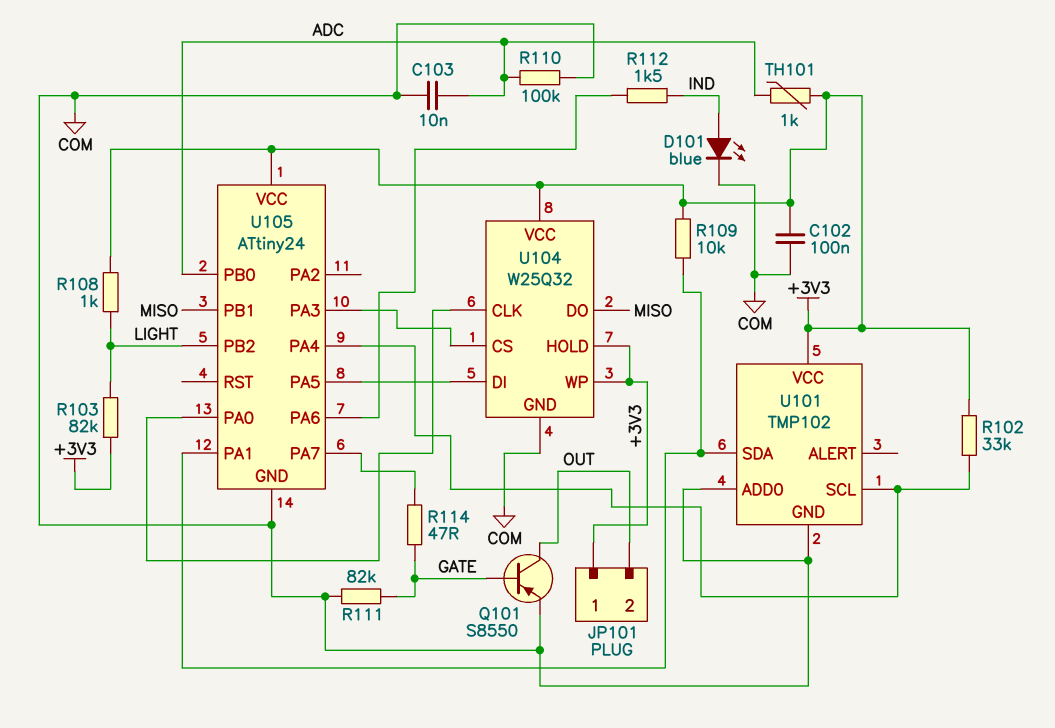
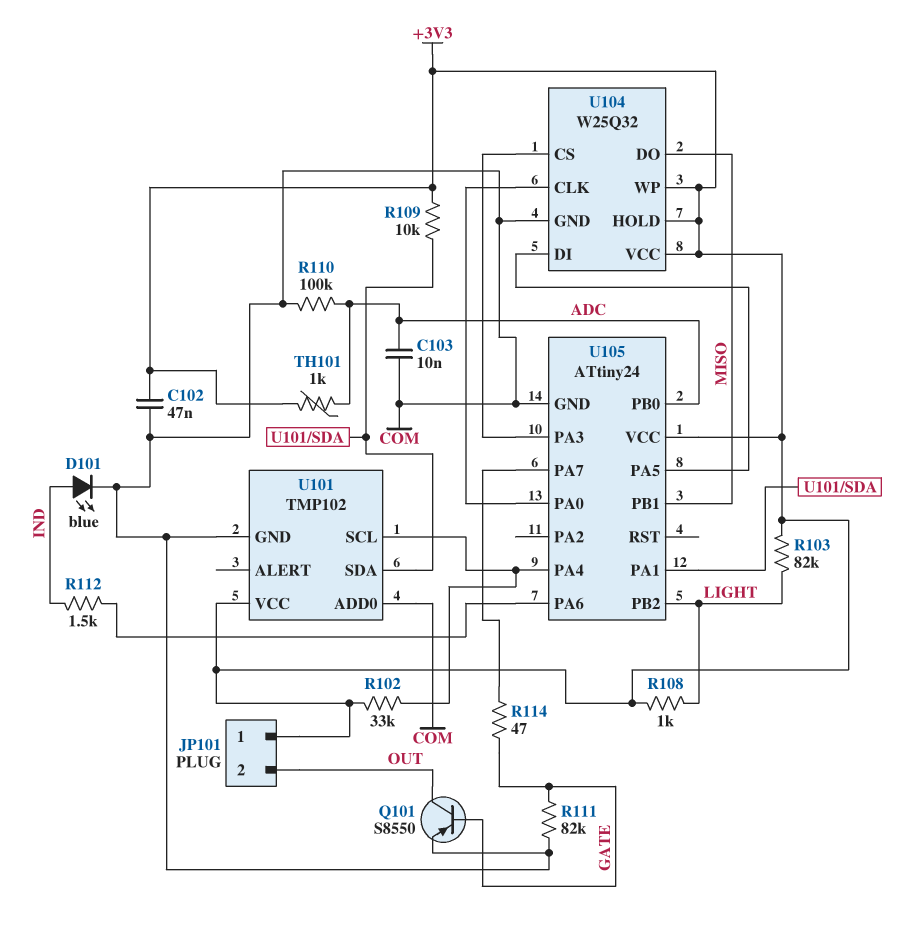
C102: 100nF (+3V3, COM) -> 47nF (+3V3, COM)

